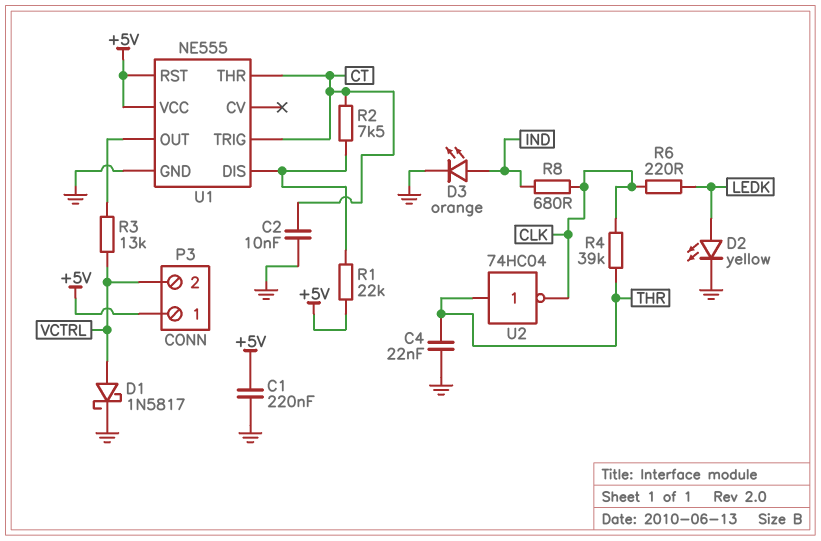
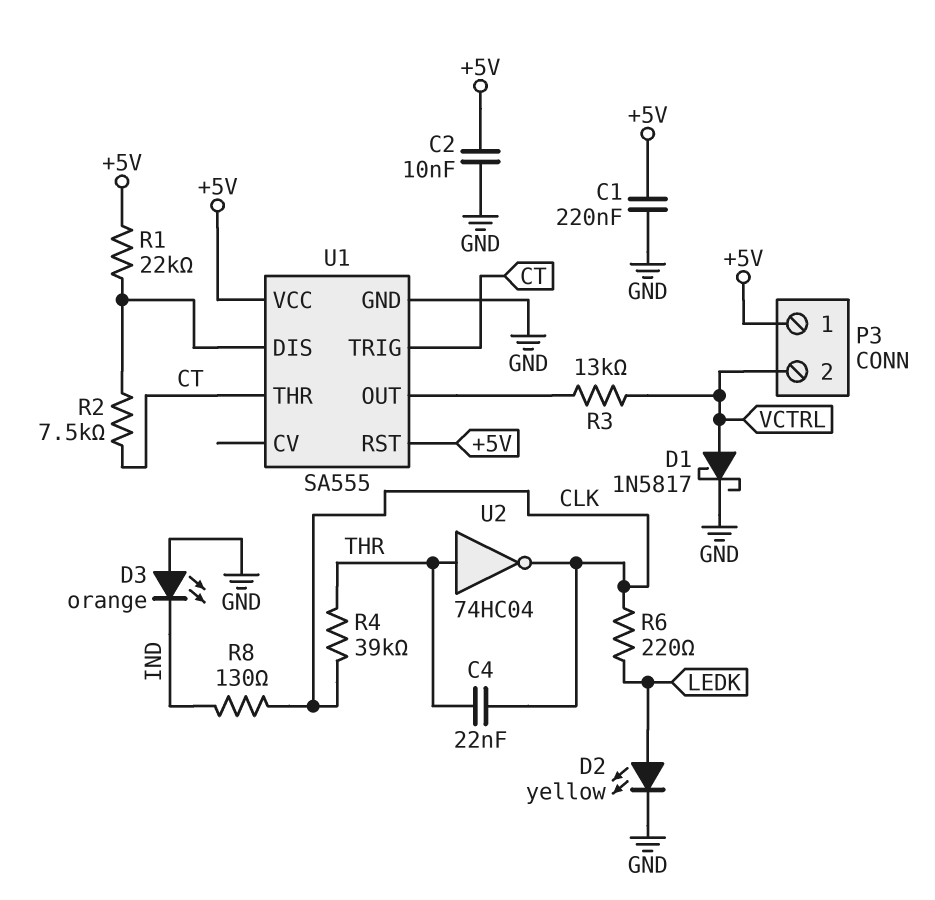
C2: 10nF (CT, GND) -> 10nF (+5V, GND)
C4: 22nF (GND, THR) -> 22nF (CLK, THR)
D3: LED orange (A IND, K GND) -> LED orange (A GND, K IND)
R8: 680 (CLK, IND) -> 130 (CLK, IND)
U1: NE555 -> SA555

